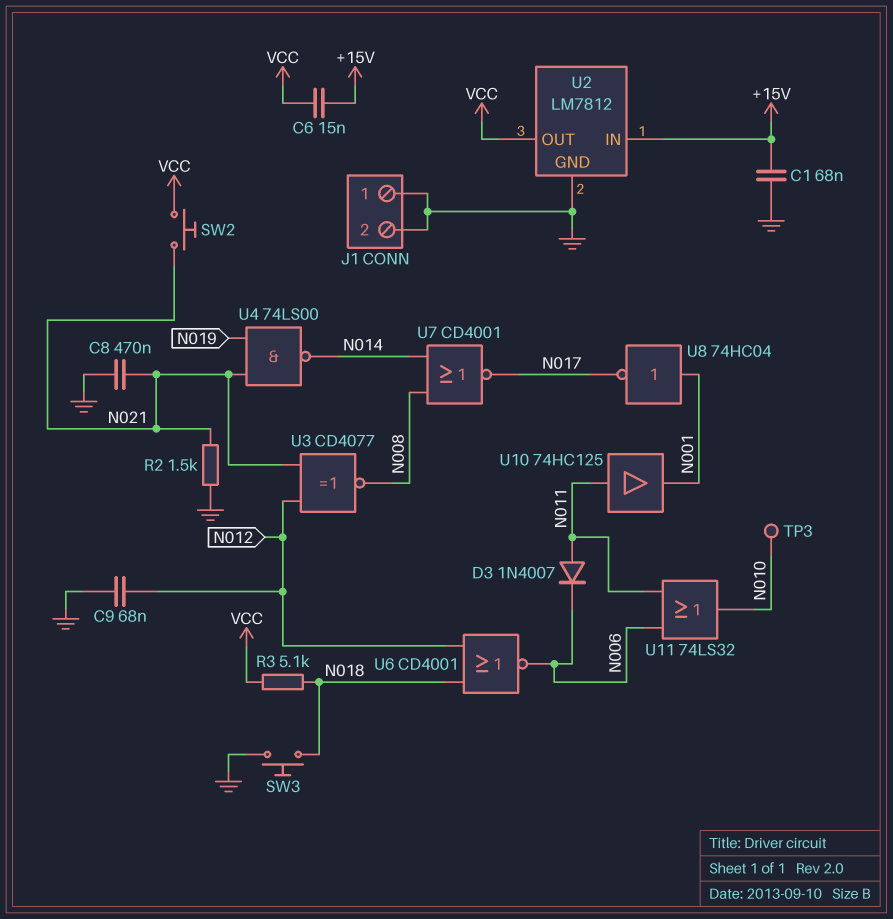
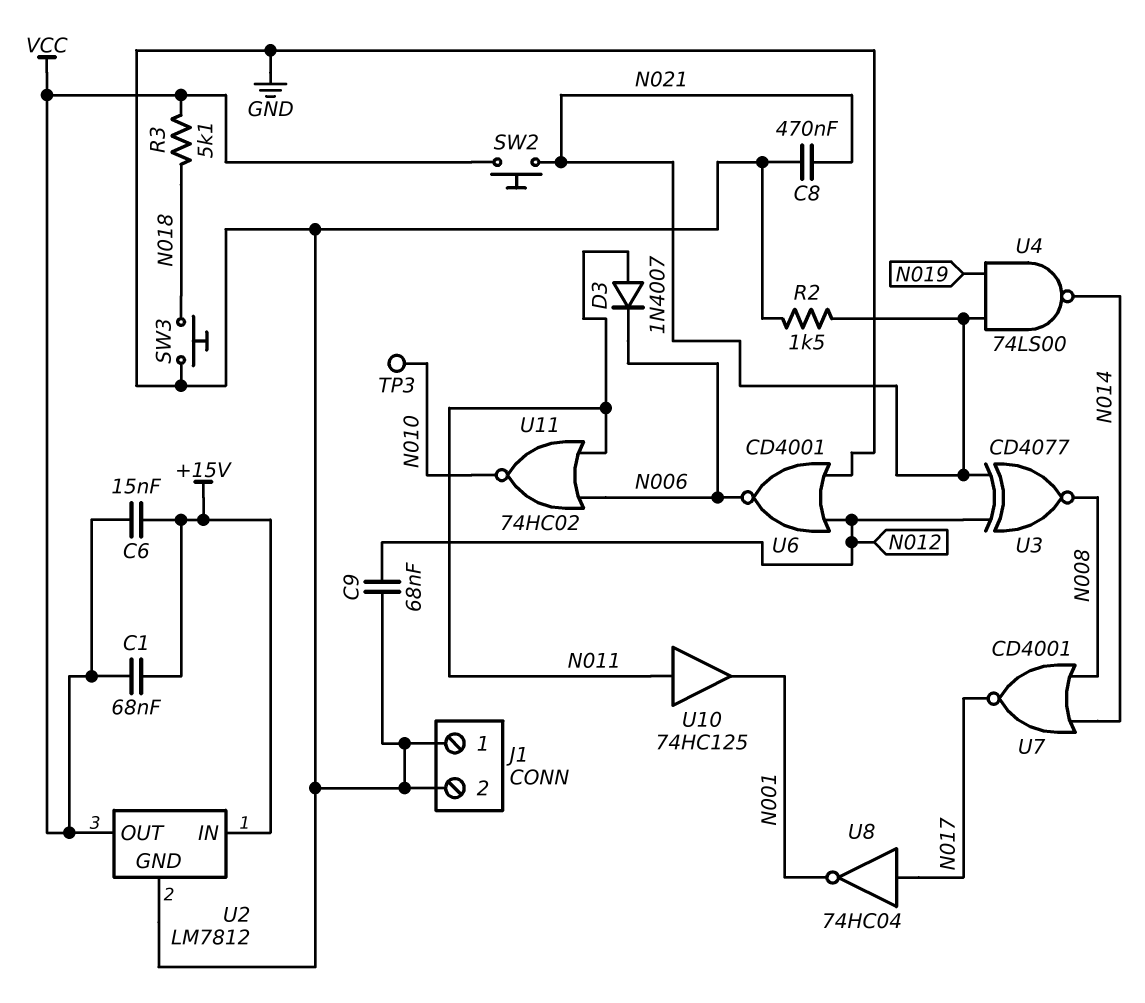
C1: 68nF (+15V, GND) -> 68nF (+15V, VCC)
U6: NOR CD4001 (in N012, in N018, out N006) -> NOR CD4001 (in GND, in N012, out N006)
U8: NOT 74HC04 (in N001, out N017) -> NOT 74HC04 (in N017, out N001)
U11: OR 74LS32 (in N006, in N011, out N010) -> NOR 74HC02 (in N006, in N011, out N010)

